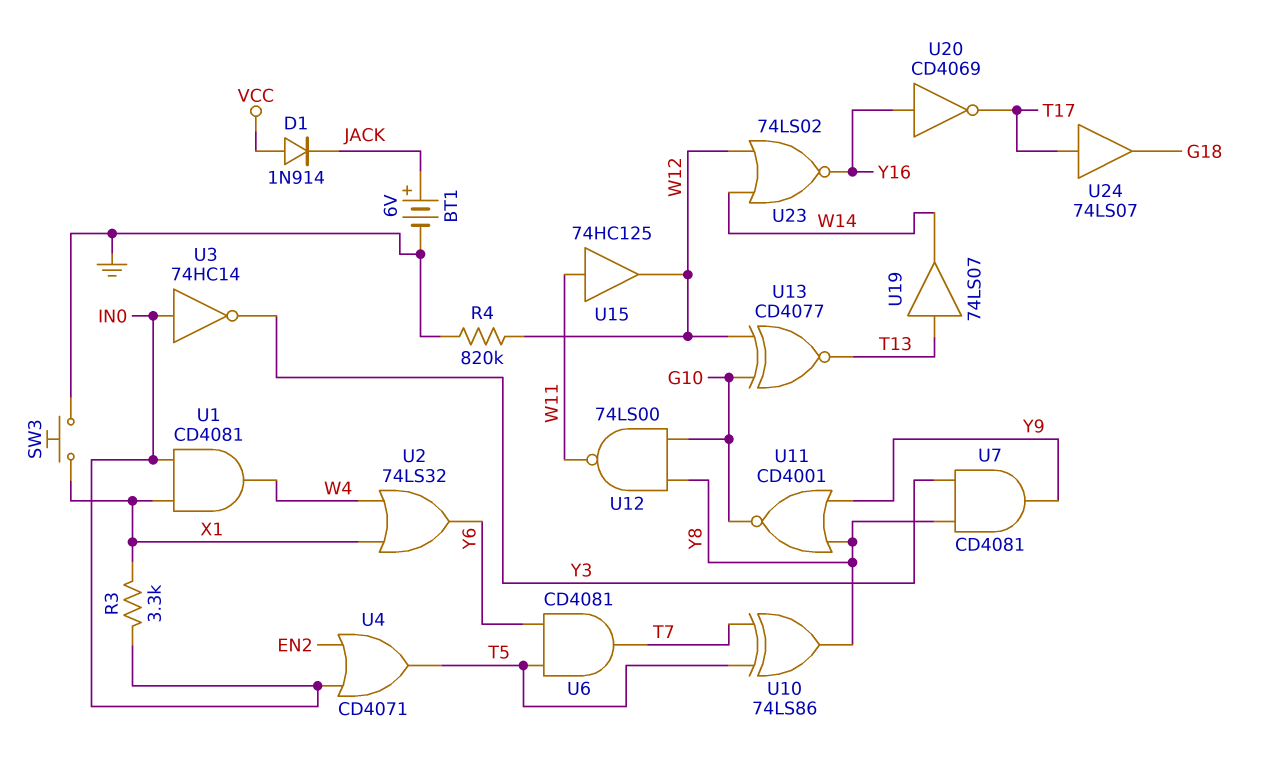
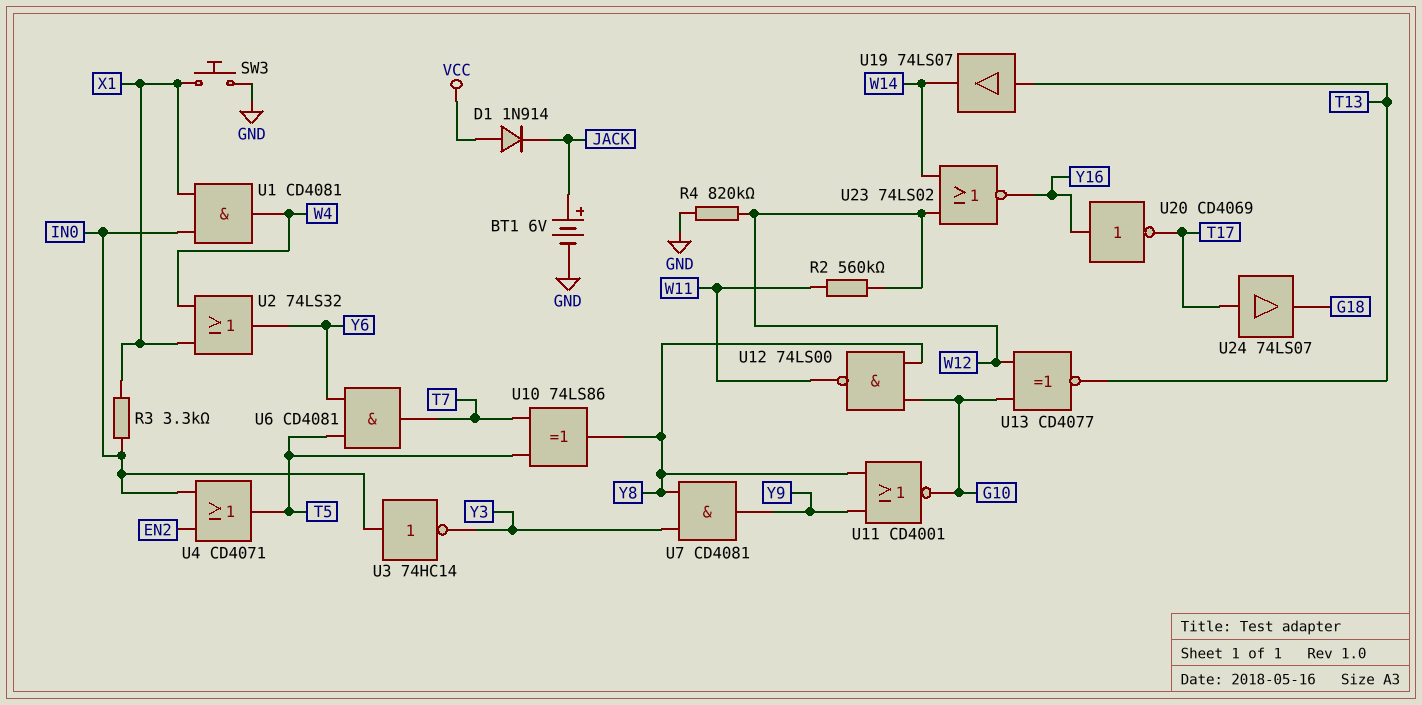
R2: none -> 560k (W11, W12)
U15: buffer 74HC125 (in W11, out W12) -> none

